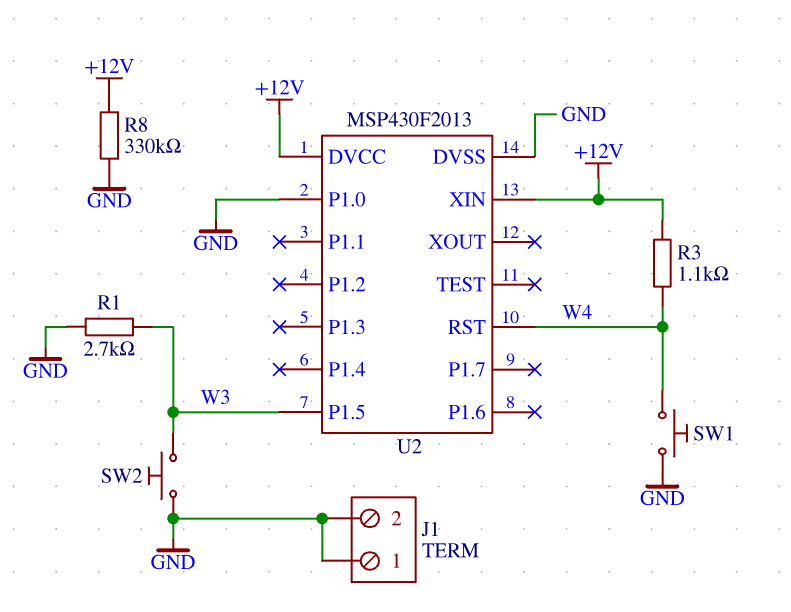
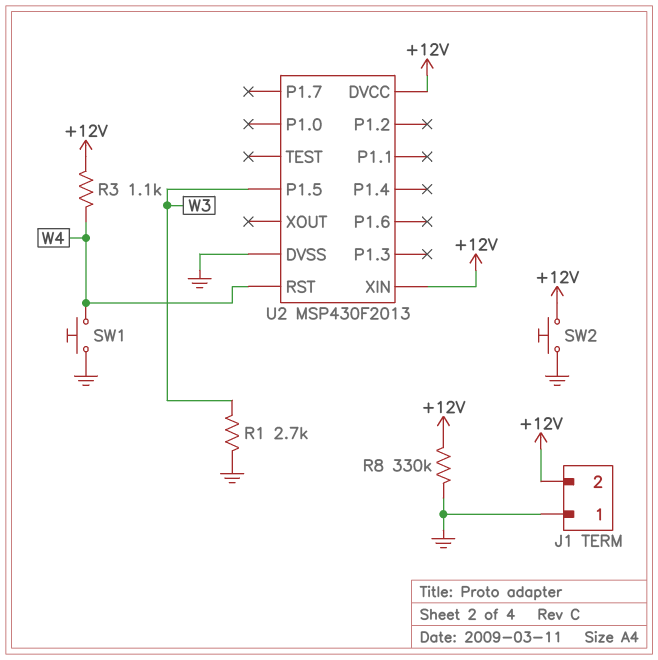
J1 pin 2: GND -> +12V
SW2: button (GND, W3) -> button (+12V, GND)
U2 pin P1.0: GND -> none

